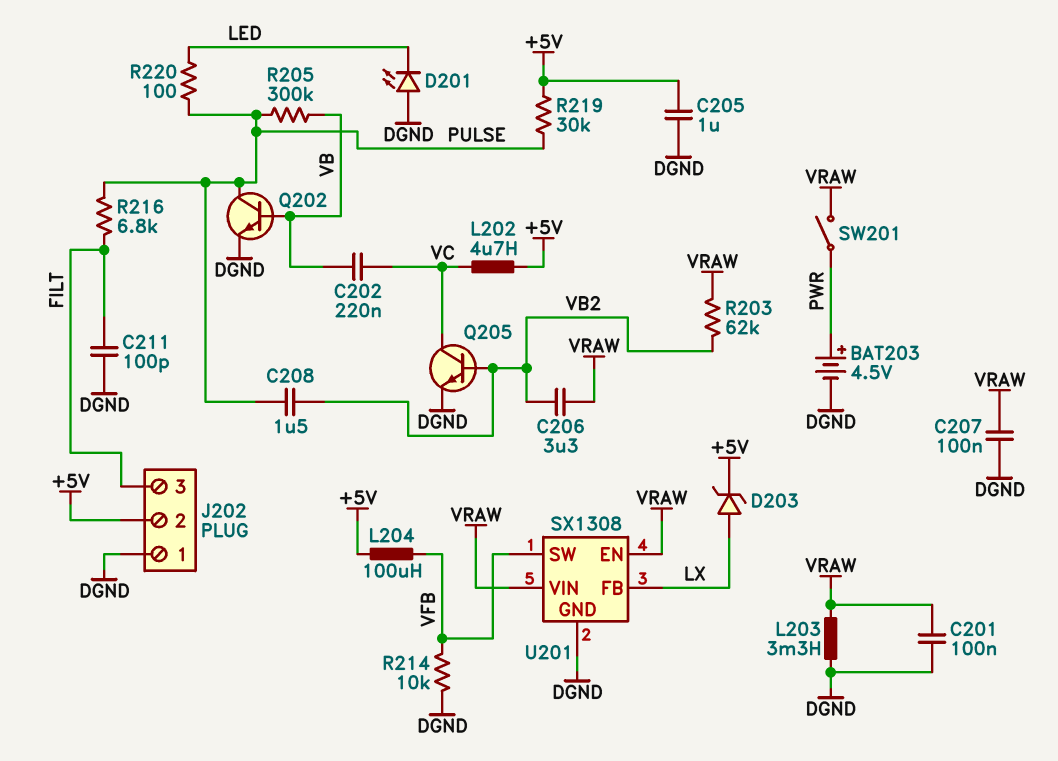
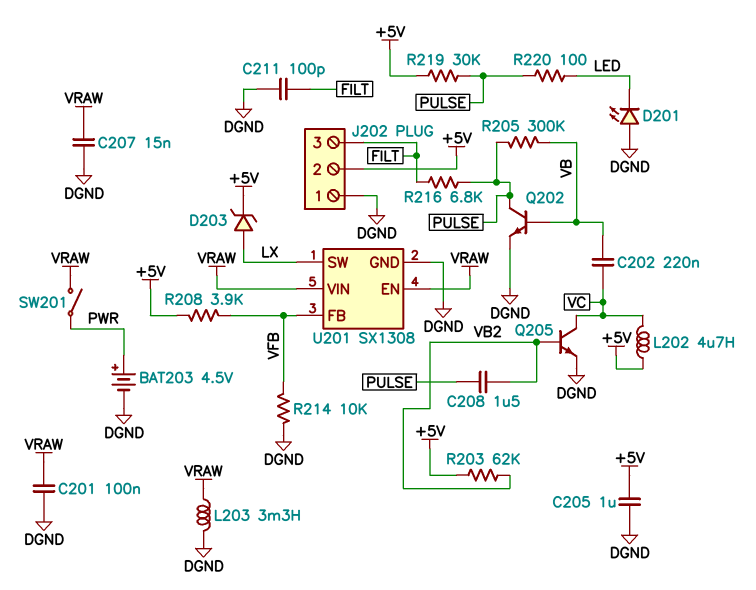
C206: 3.3uF (VB2, VRAW) -> none
C207: 100nF (DGND, VRAW) -> 15nF (DGND, VRAW)
L204: 100uH (+5V, VFB) -> none
R203: 62k (VB2, VRAW) -> 62k (+5V, VB2)
R208: none -> 3.9k (+5V, VFB)
U201 pin FB: LX -> VFB
U201 pin SW: VFB -> LX

